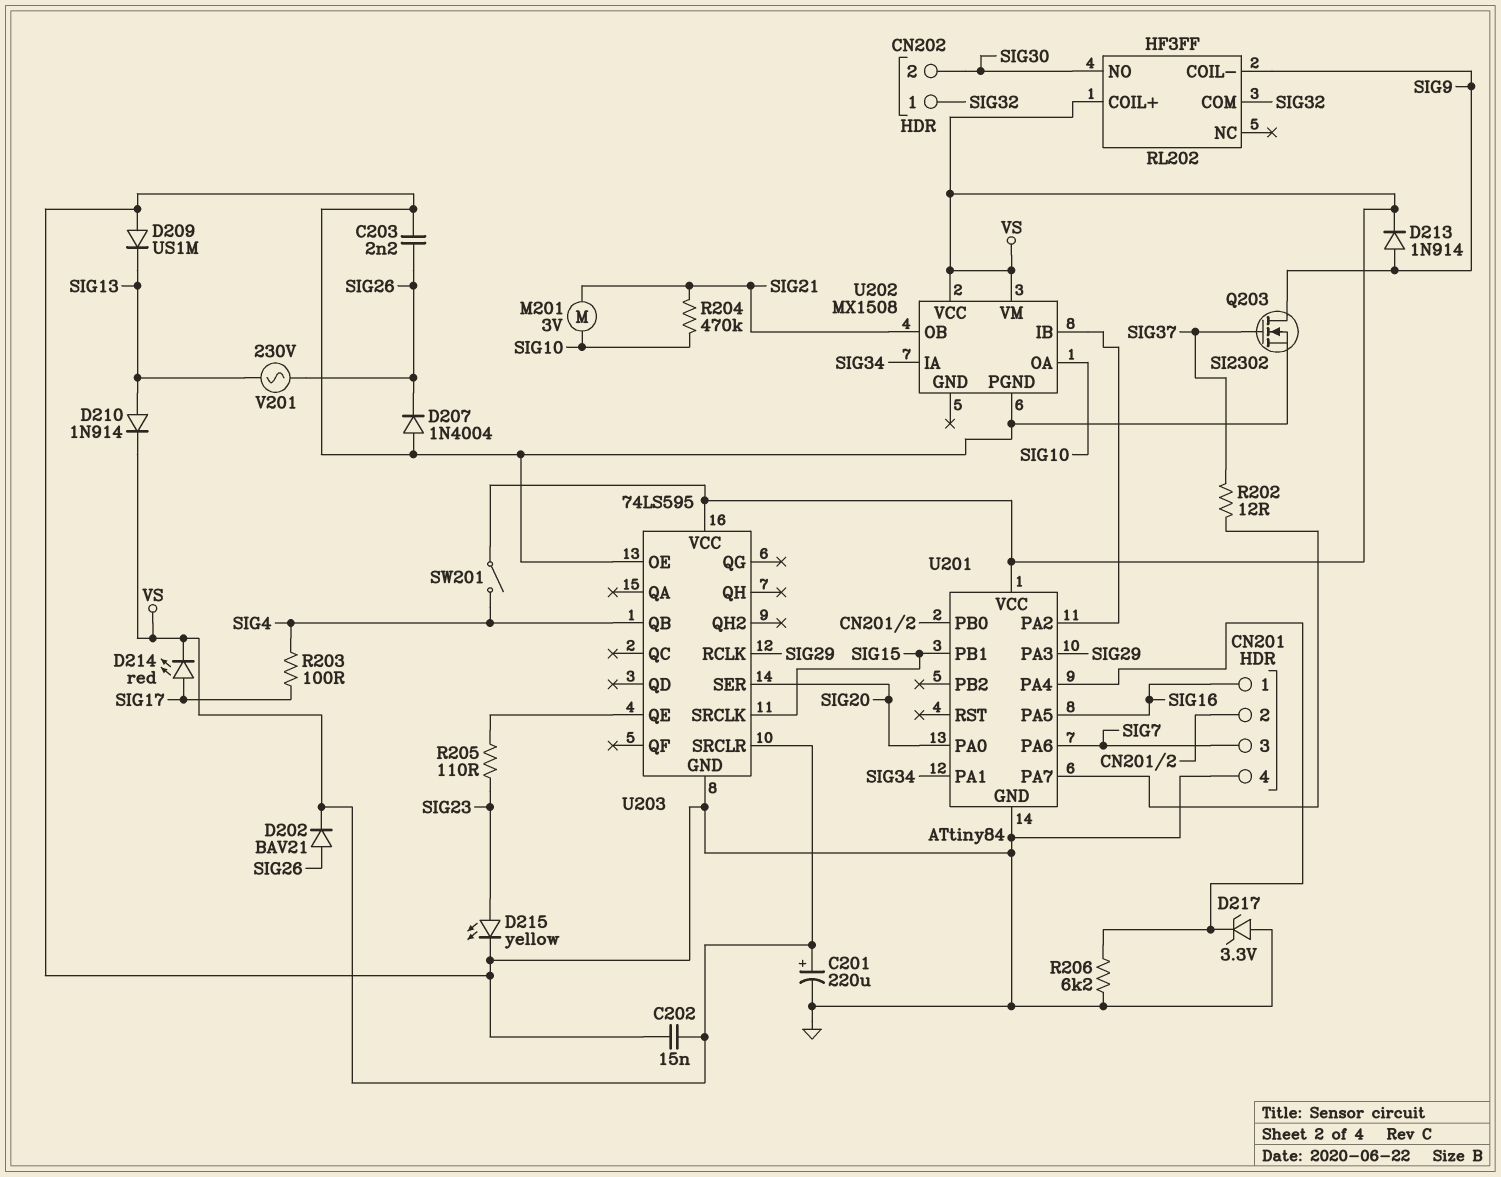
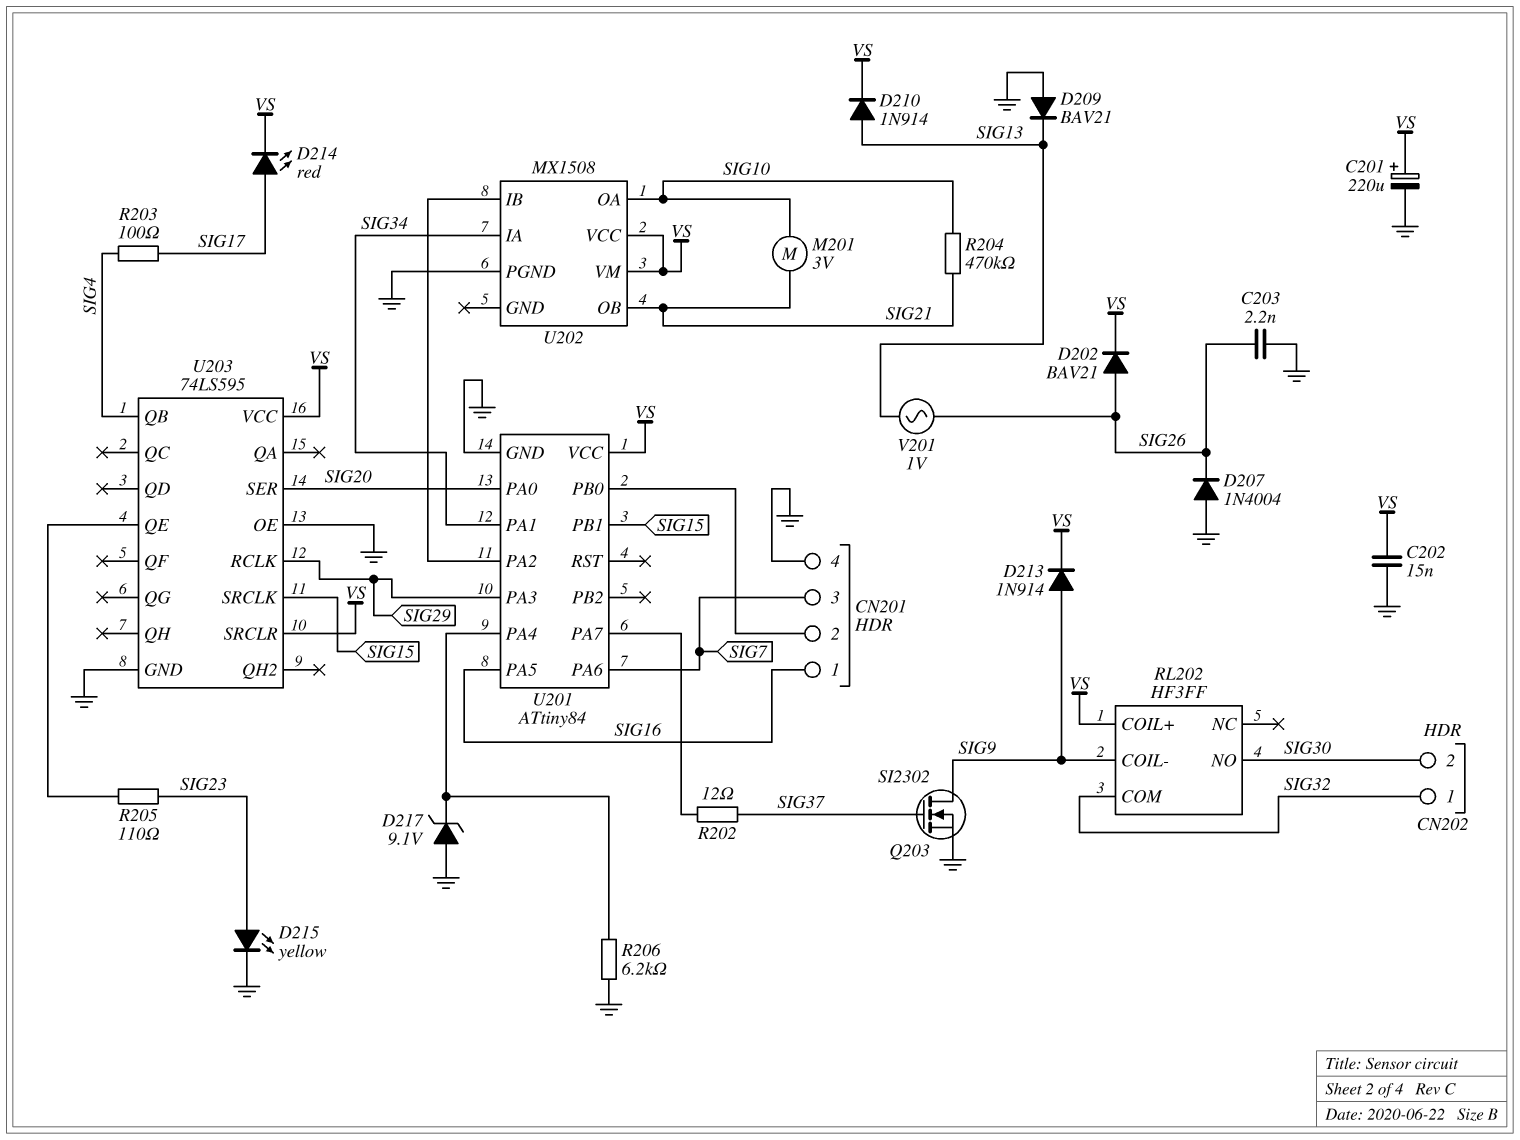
D209: diode US1M (A GND, K SIG13) -> diode BAV21 (A GND, K SIG13)
D217: zener 3.3V (A GND, K U201/PA4) -> zener 9.1V (A GND, K U201/PA4)
SW201: switch (SIG4, VS) -> none
V201: AC 230V (SIG13, SIG26) -> AC 1V (SIG13, SIG26)

